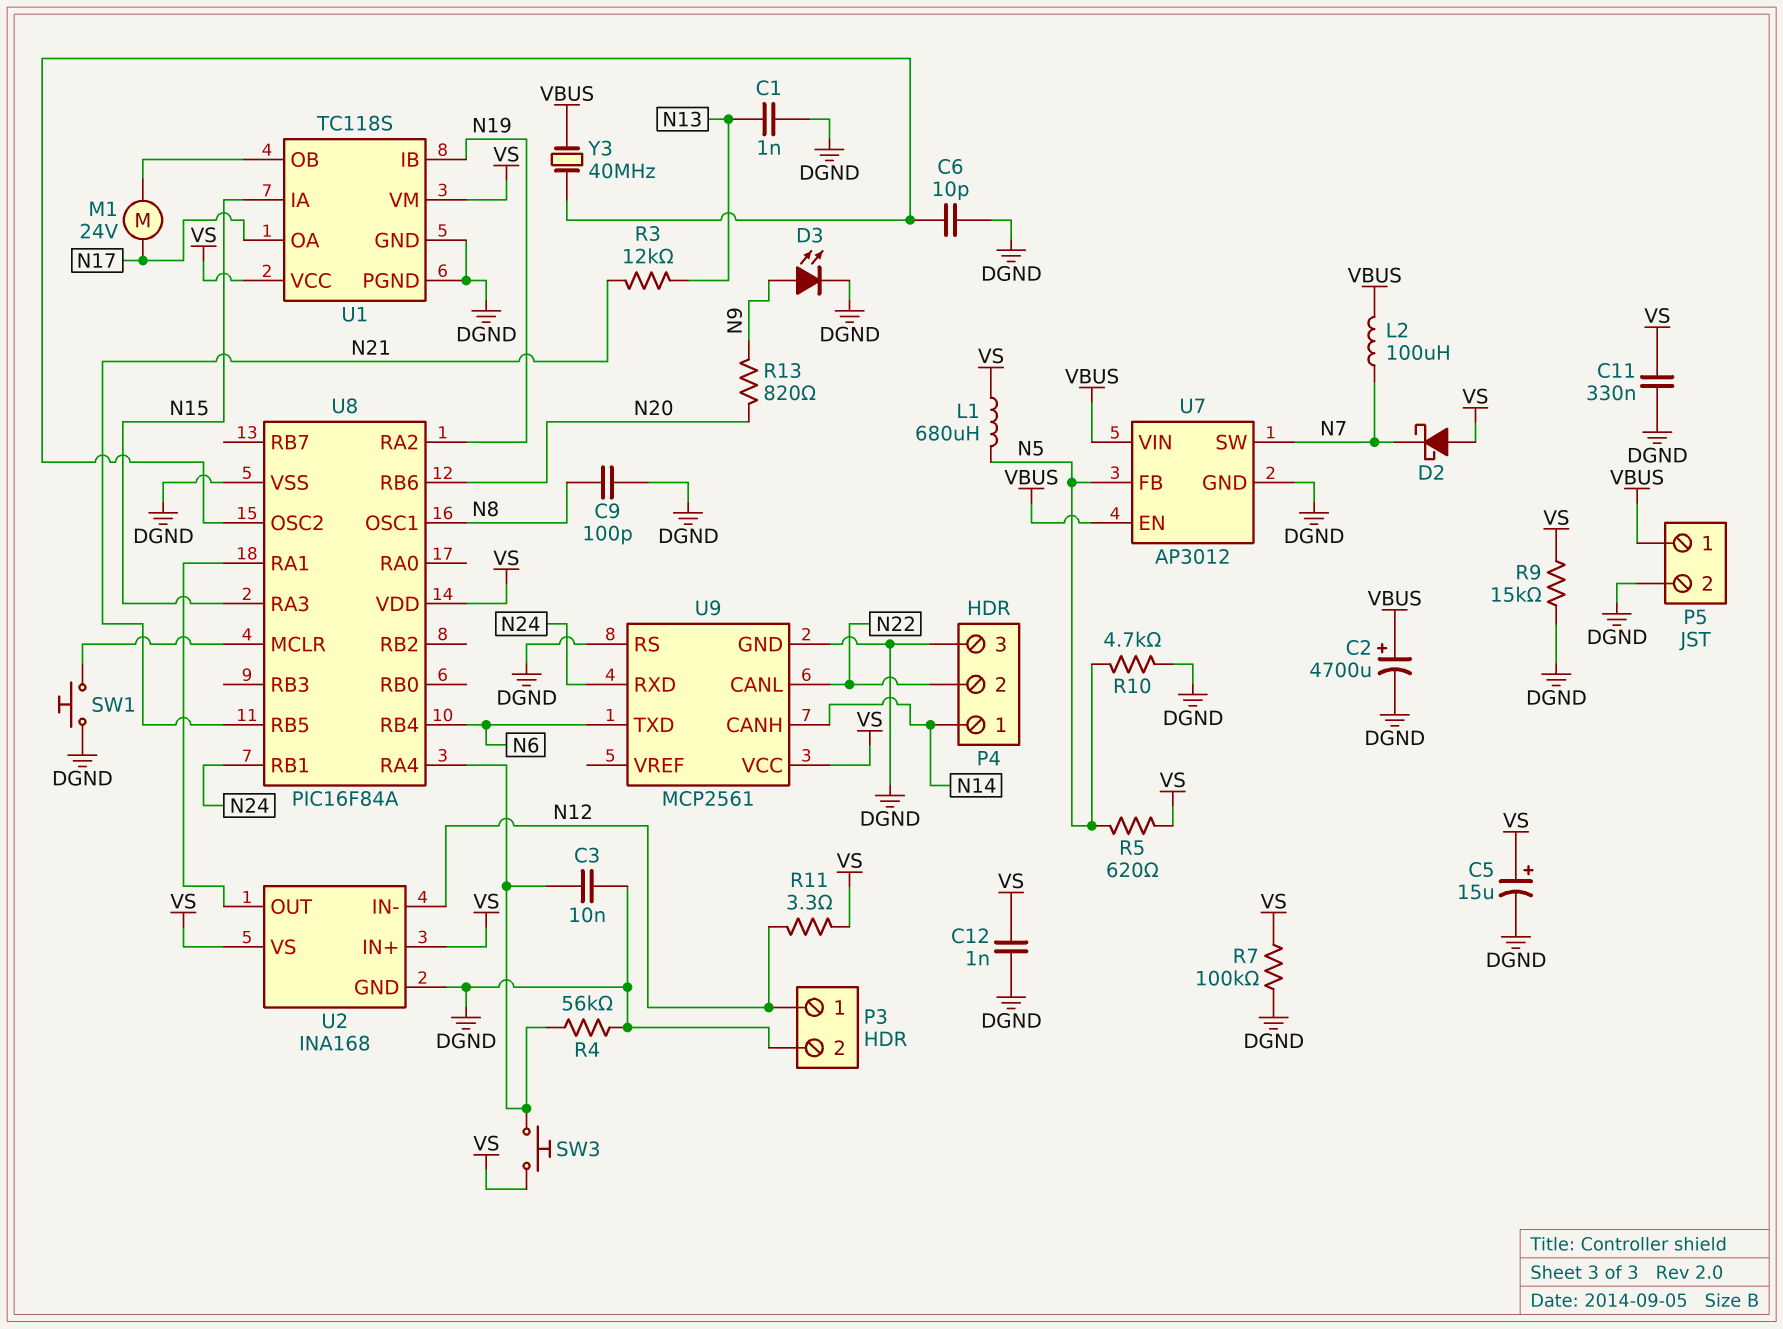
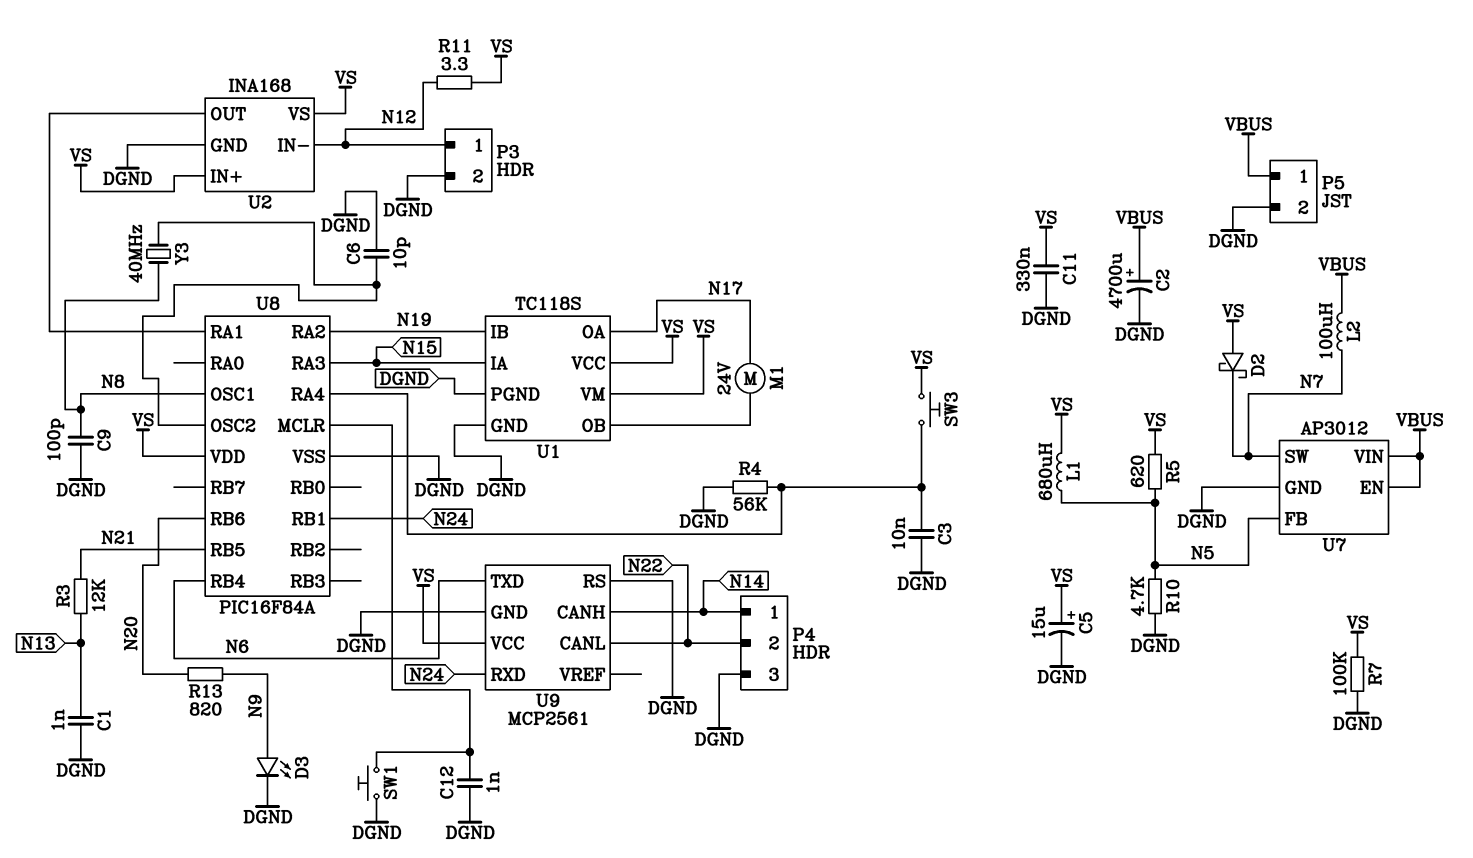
C12: 1nF (DGND, VS) -> 1nF (DGND, U8/MCLR)
R9: 15k (DGND, VS) -> none
Y3: 40MHz (U8/OSC2, VBUS) -> 40MHz (N8, U8/OSC2)

